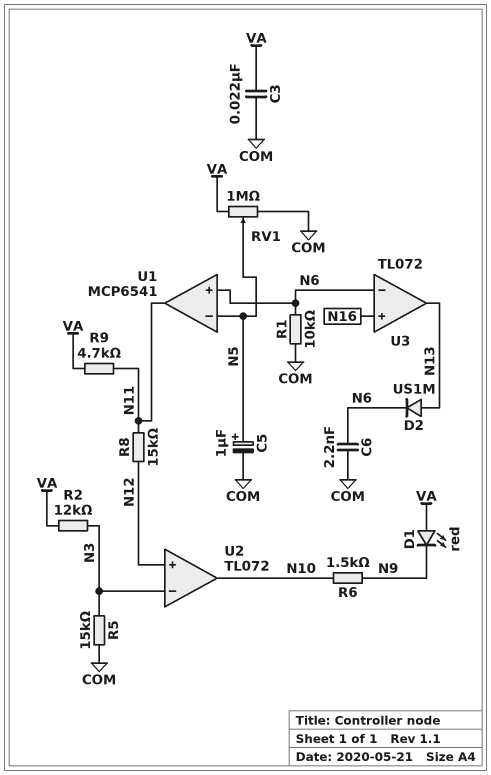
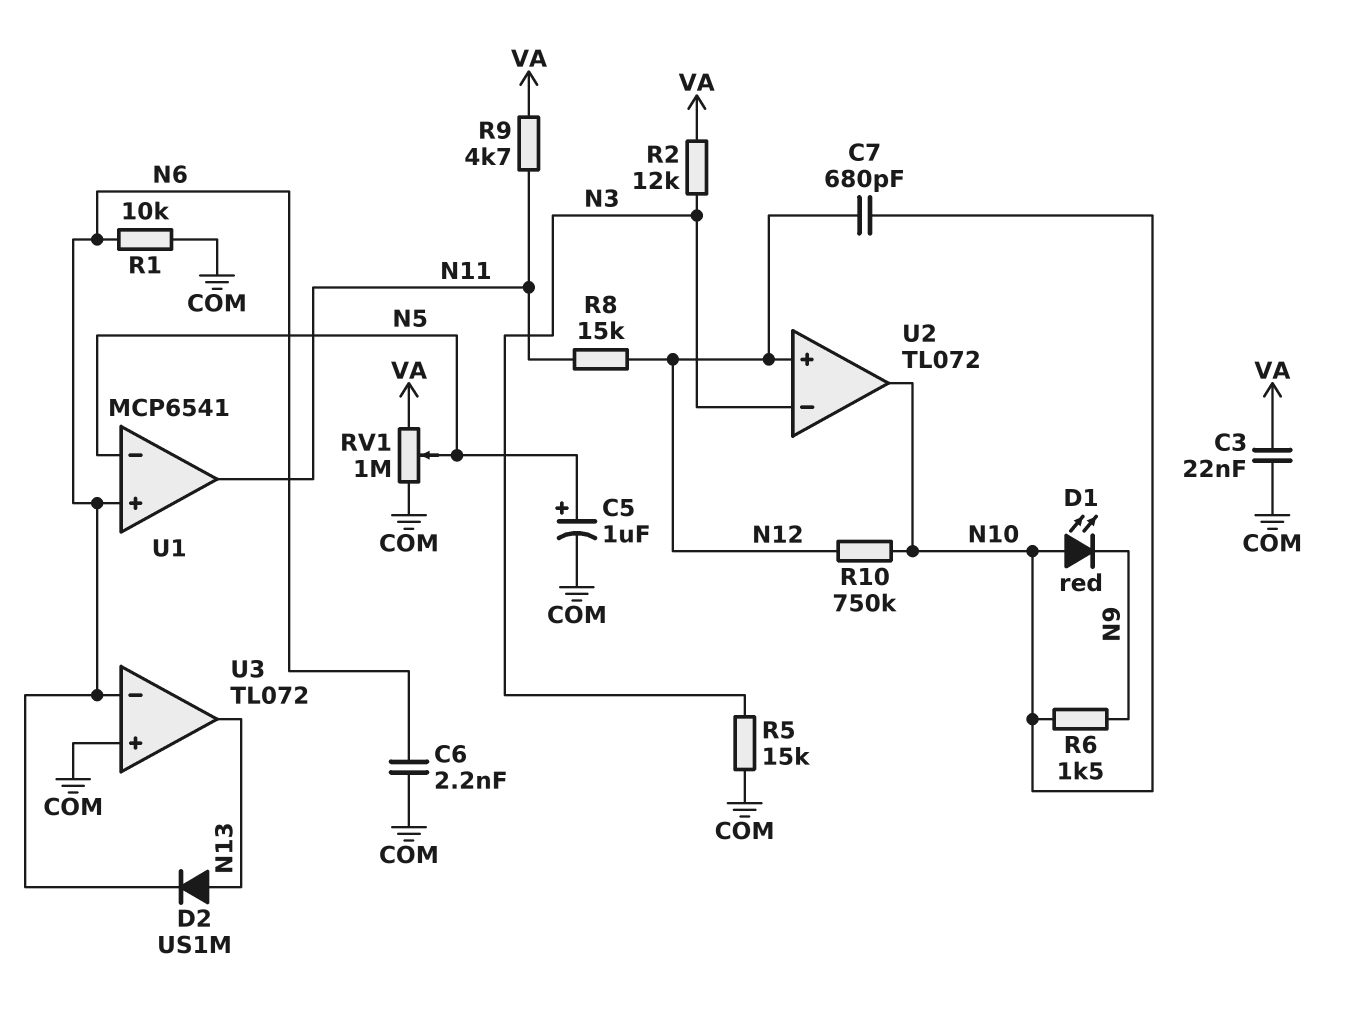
C7: none -> 680pF (N10, N12)
D1: LED red (A VA, K N9) -> LED red (A N10, K N9)
R10: none -> 750k (N10, N12)
U3 pin in+: N16 -> COM

